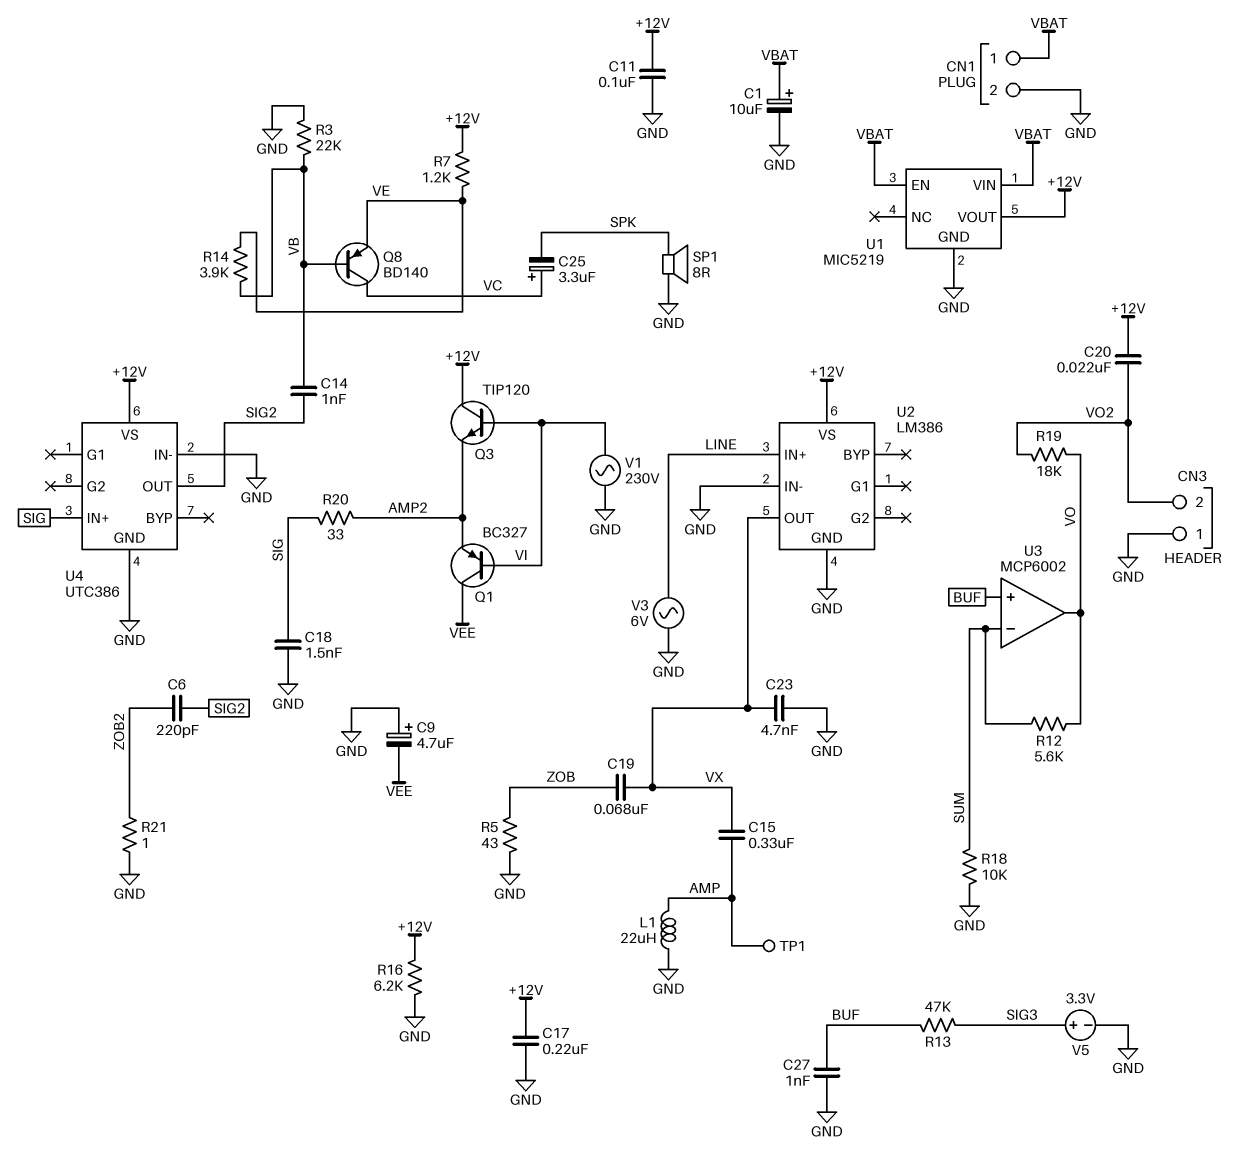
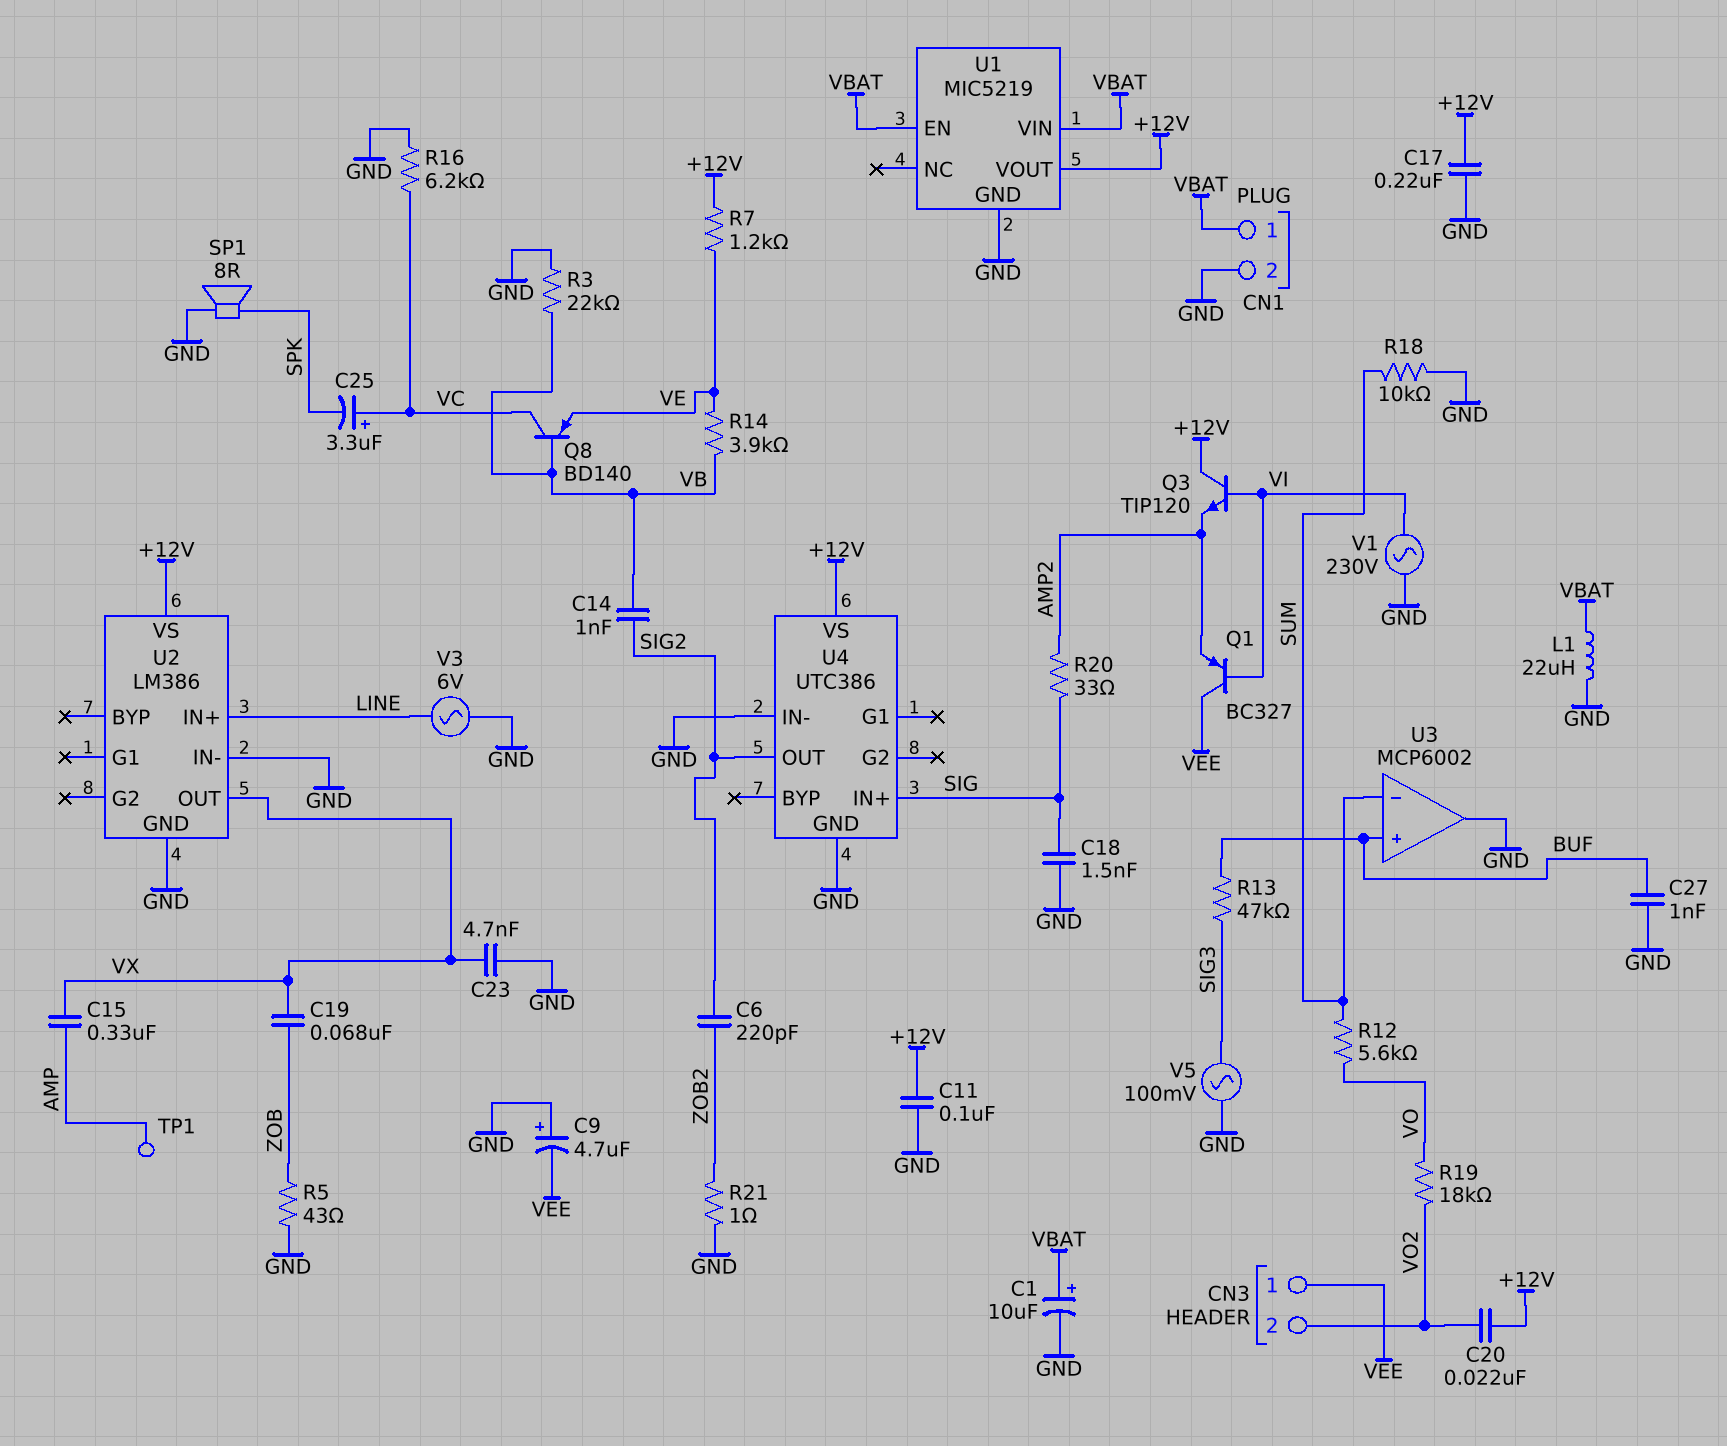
CN3 pin 1: GND -> VEE
L1: 22uH (AMP, GND) -> 22uH (GND, VBAT)
R16: 6.2k (+12V, GND) -> 6.2k (GND, VC)
U3 pin out: VO -> GND
V5: 3.3V (plus SIG3, minus GND) -> AC 100mV (GND, SIG3)

